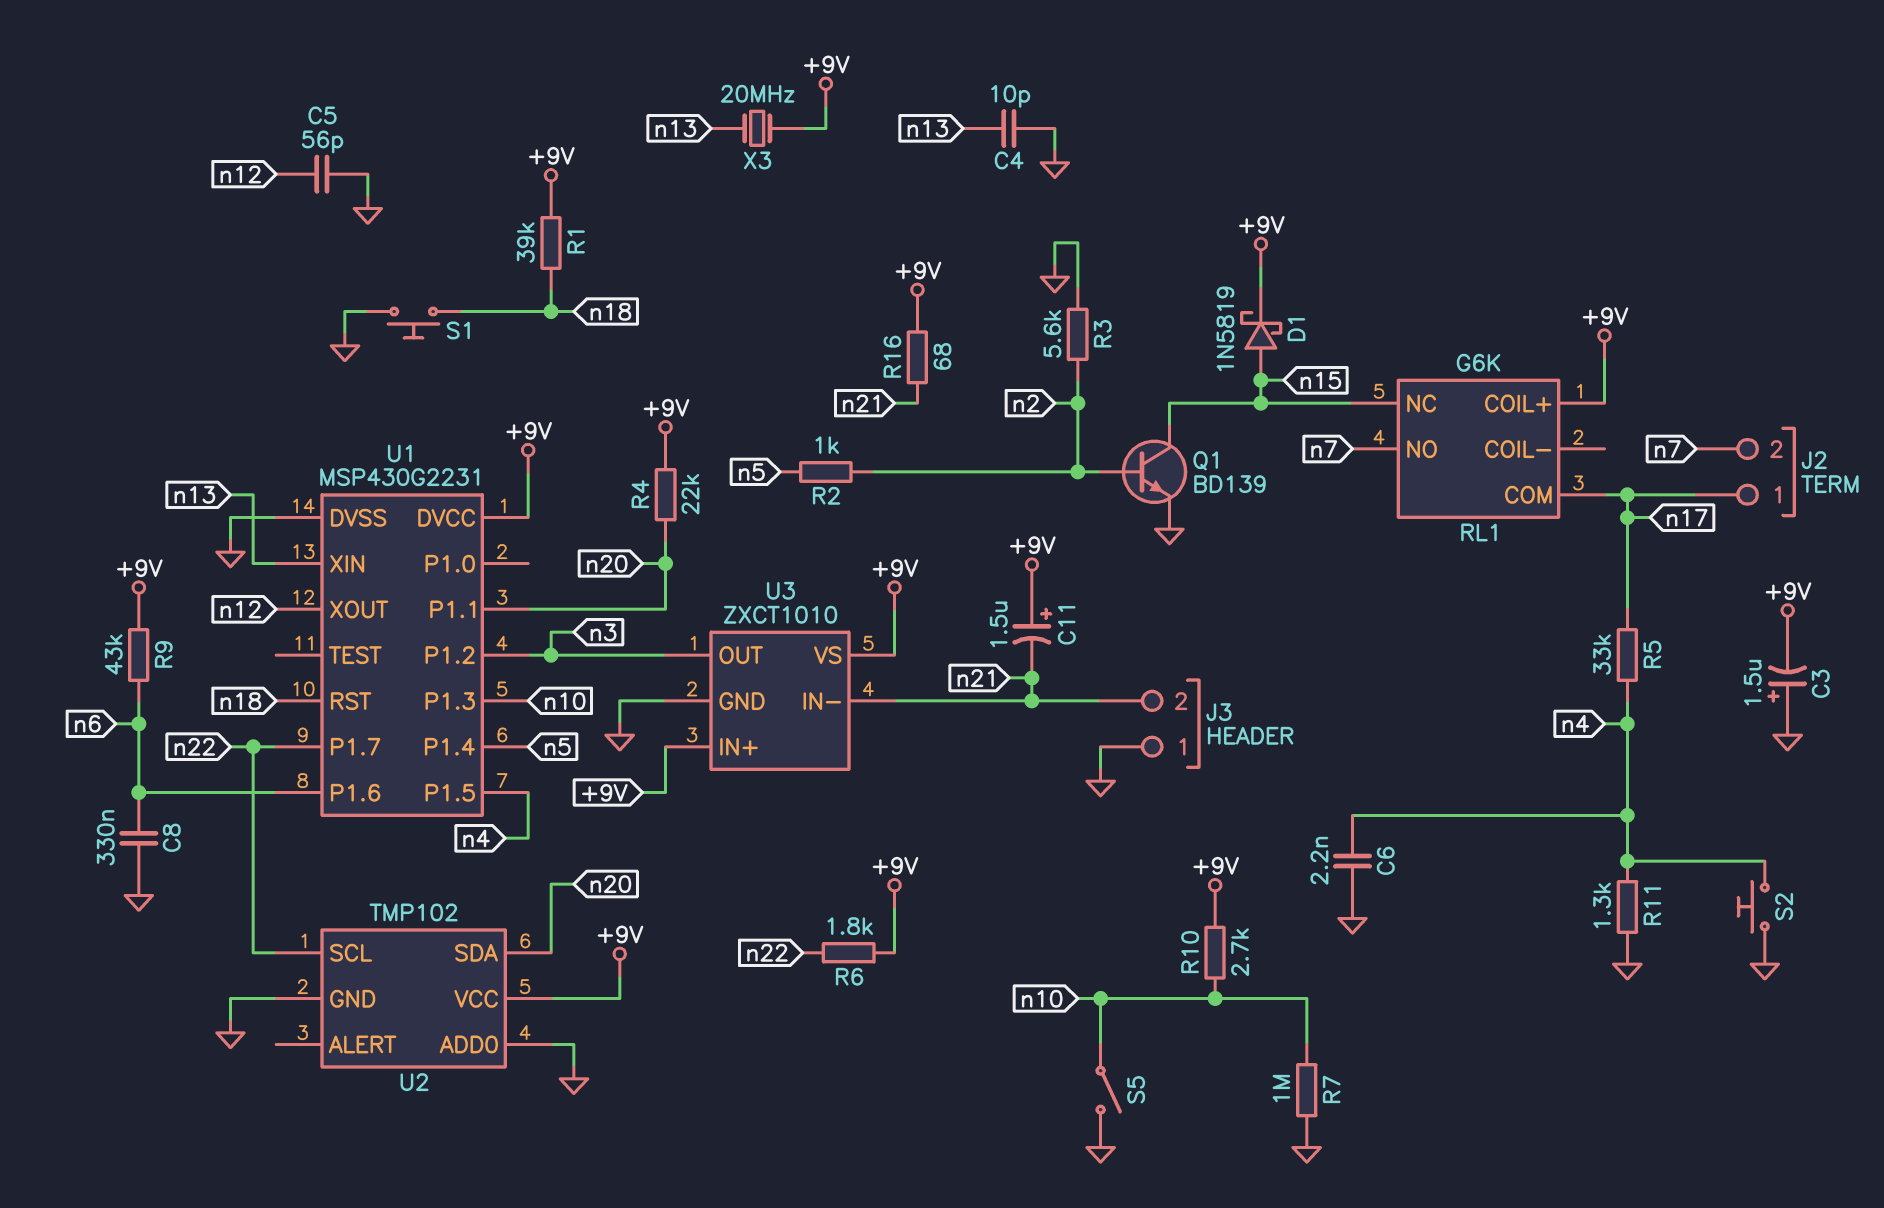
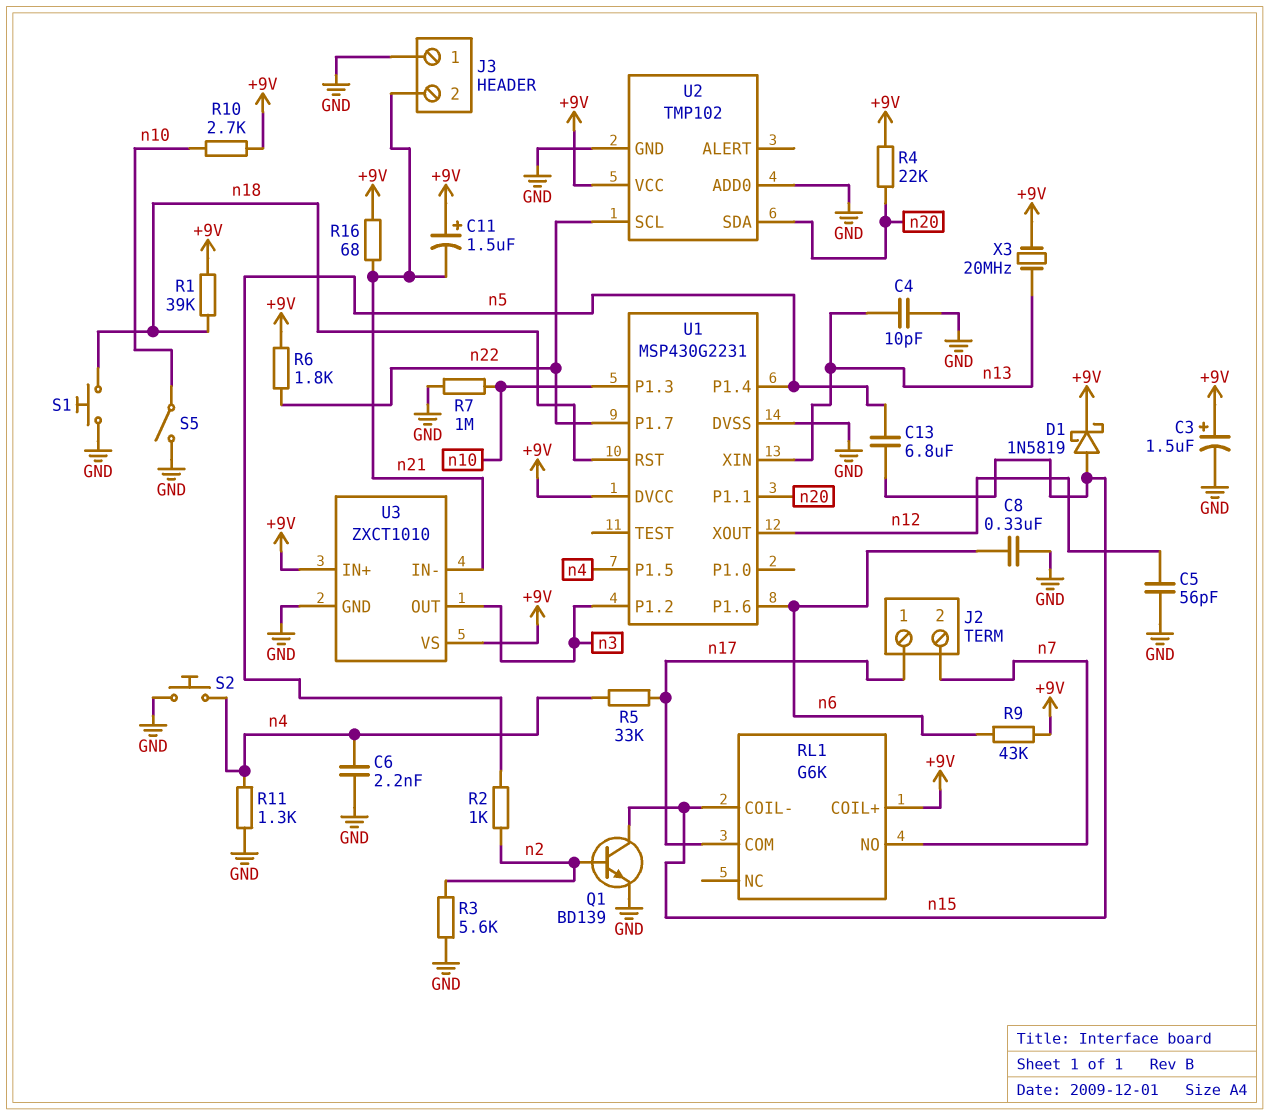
C3: 1.5uF (plus GND, minus +9V) -> 1.5uF (plus +9V, minus GND)
C13: none -> 6.8uF (n5, n15)
RL1 pin COIL-: none -> n15
RL1 pin NC: n15 -> none

